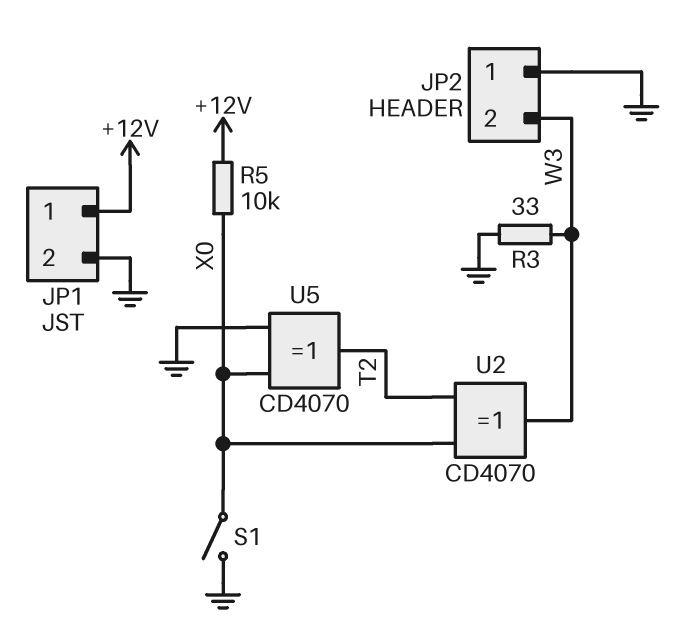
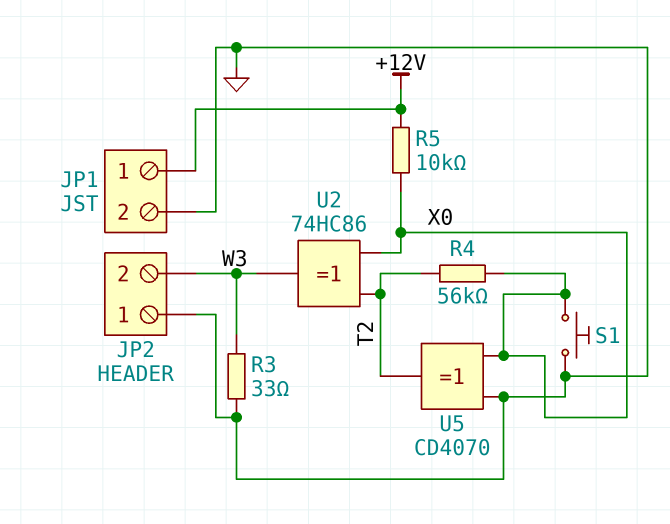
R4: none -> 56k (T2, X0)
S1: switch (GND, X0) -> button (GND, X0)
U2: XOR CD4070 (in T2, in X0, out W3) -> XOR 74HC86 (in T2, in X0, out W3)

